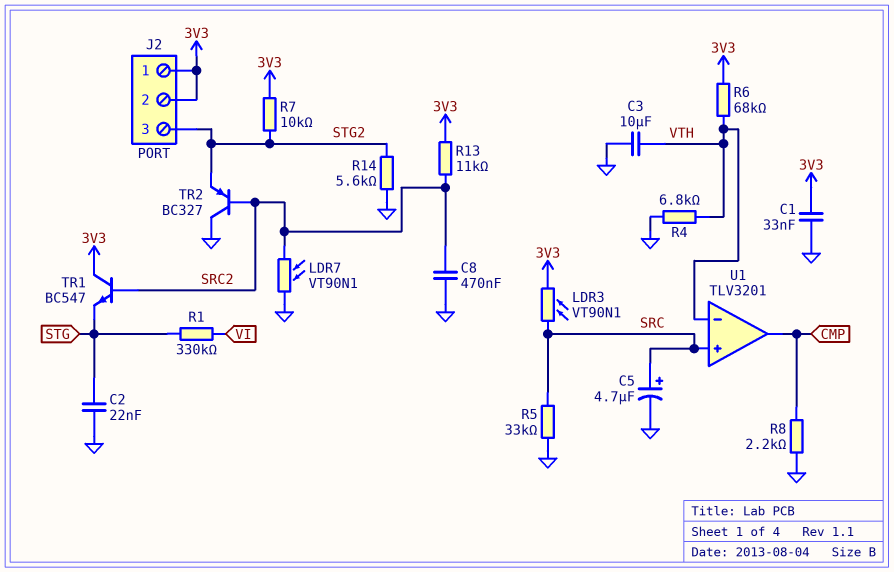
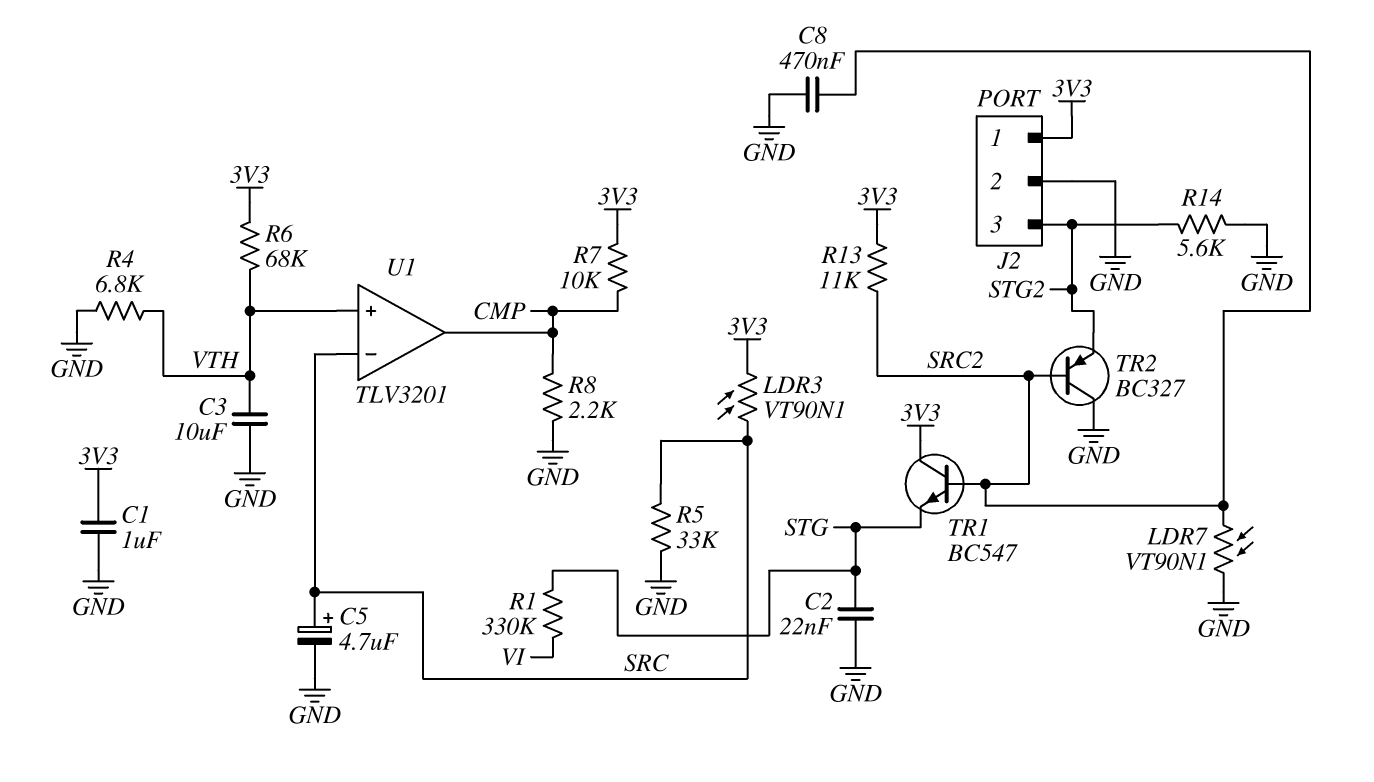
C1: 33nF (3V3, GND) -> 1uF (3V3, GND)
J2 pin 2: 3V3 -> GND
R7: 10k (3V3, STG2) -> 10k (3V3, CMP)
U1 pin in+: SRC -> VTH
U1 pin in-: VTH -> SRC

